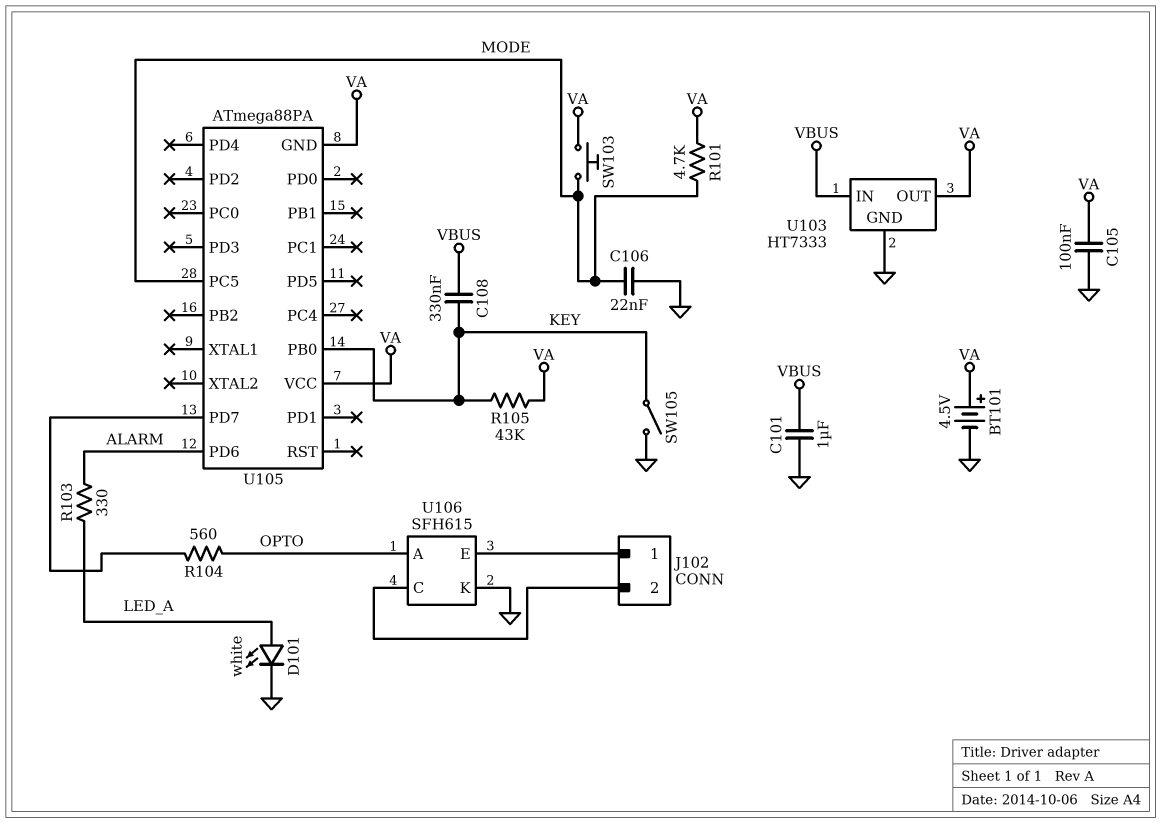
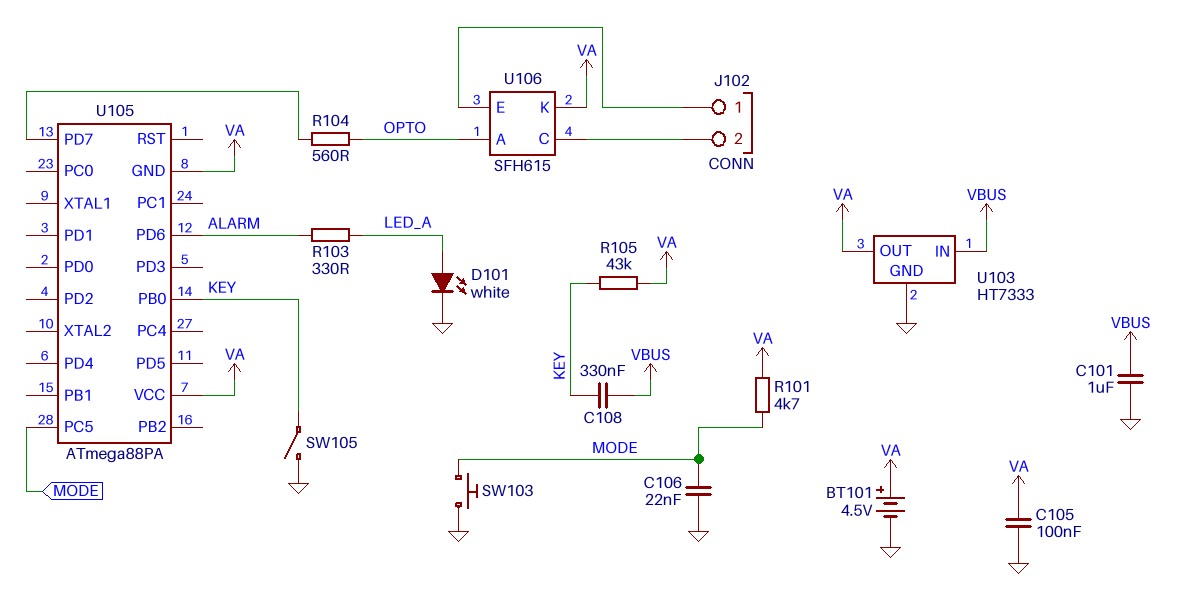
SW103: button (MODE, VA) -> button (GND, MODE)
U106 pin K: GND -> VA

